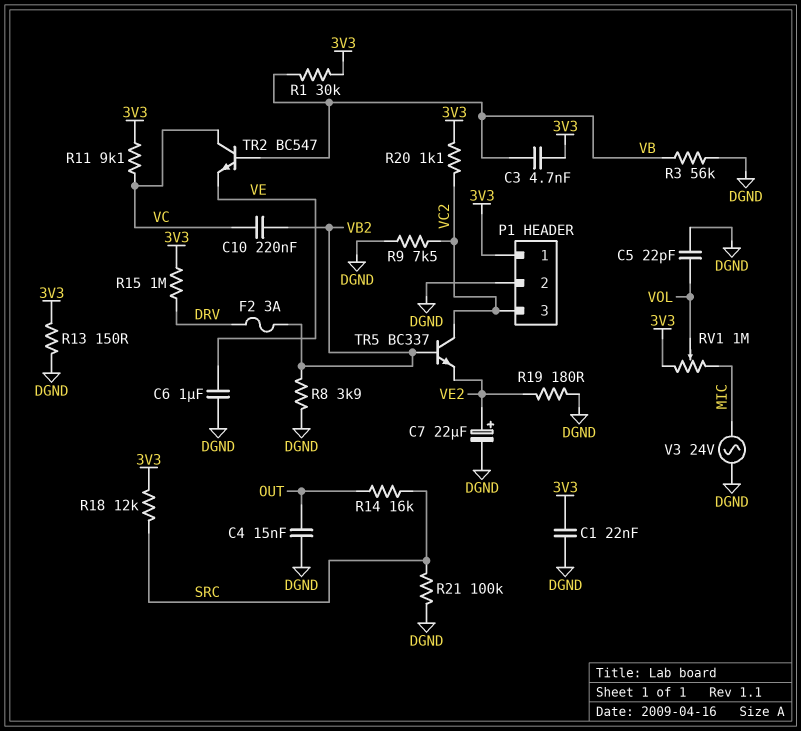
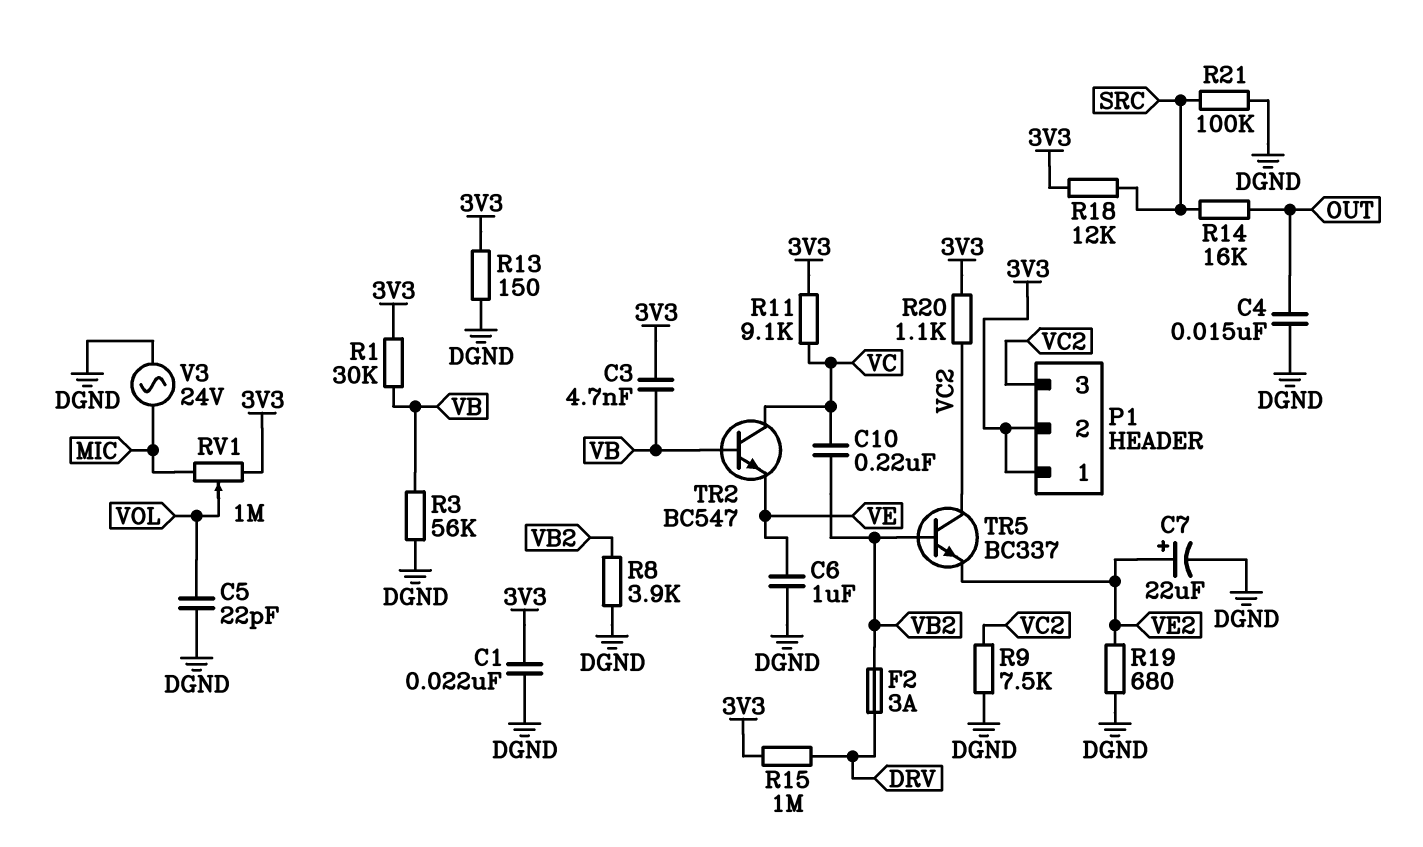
P1 pin 2: DGND -> 3V3
R19: 180 (DGND, VE2) -> 680 (DGND, VE2)

